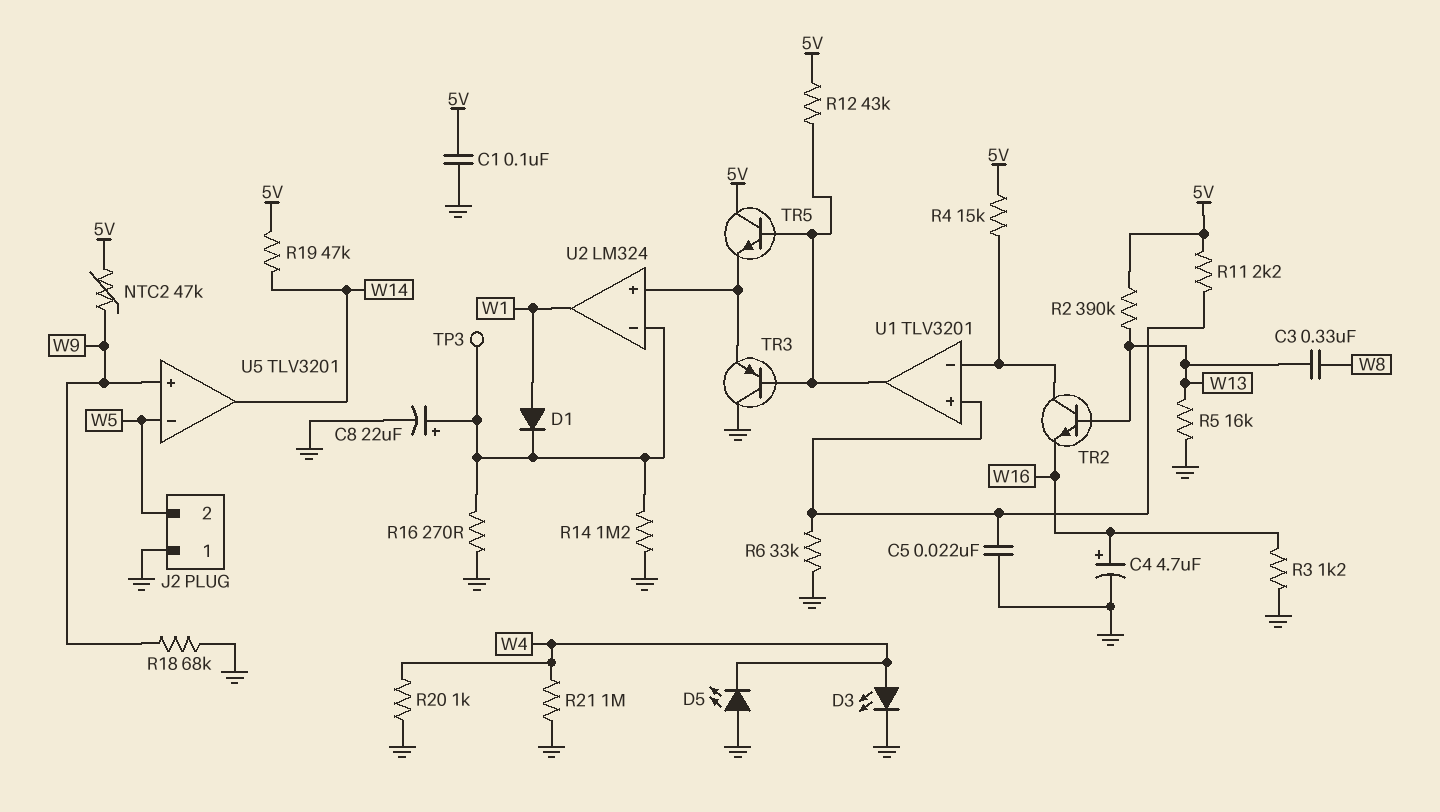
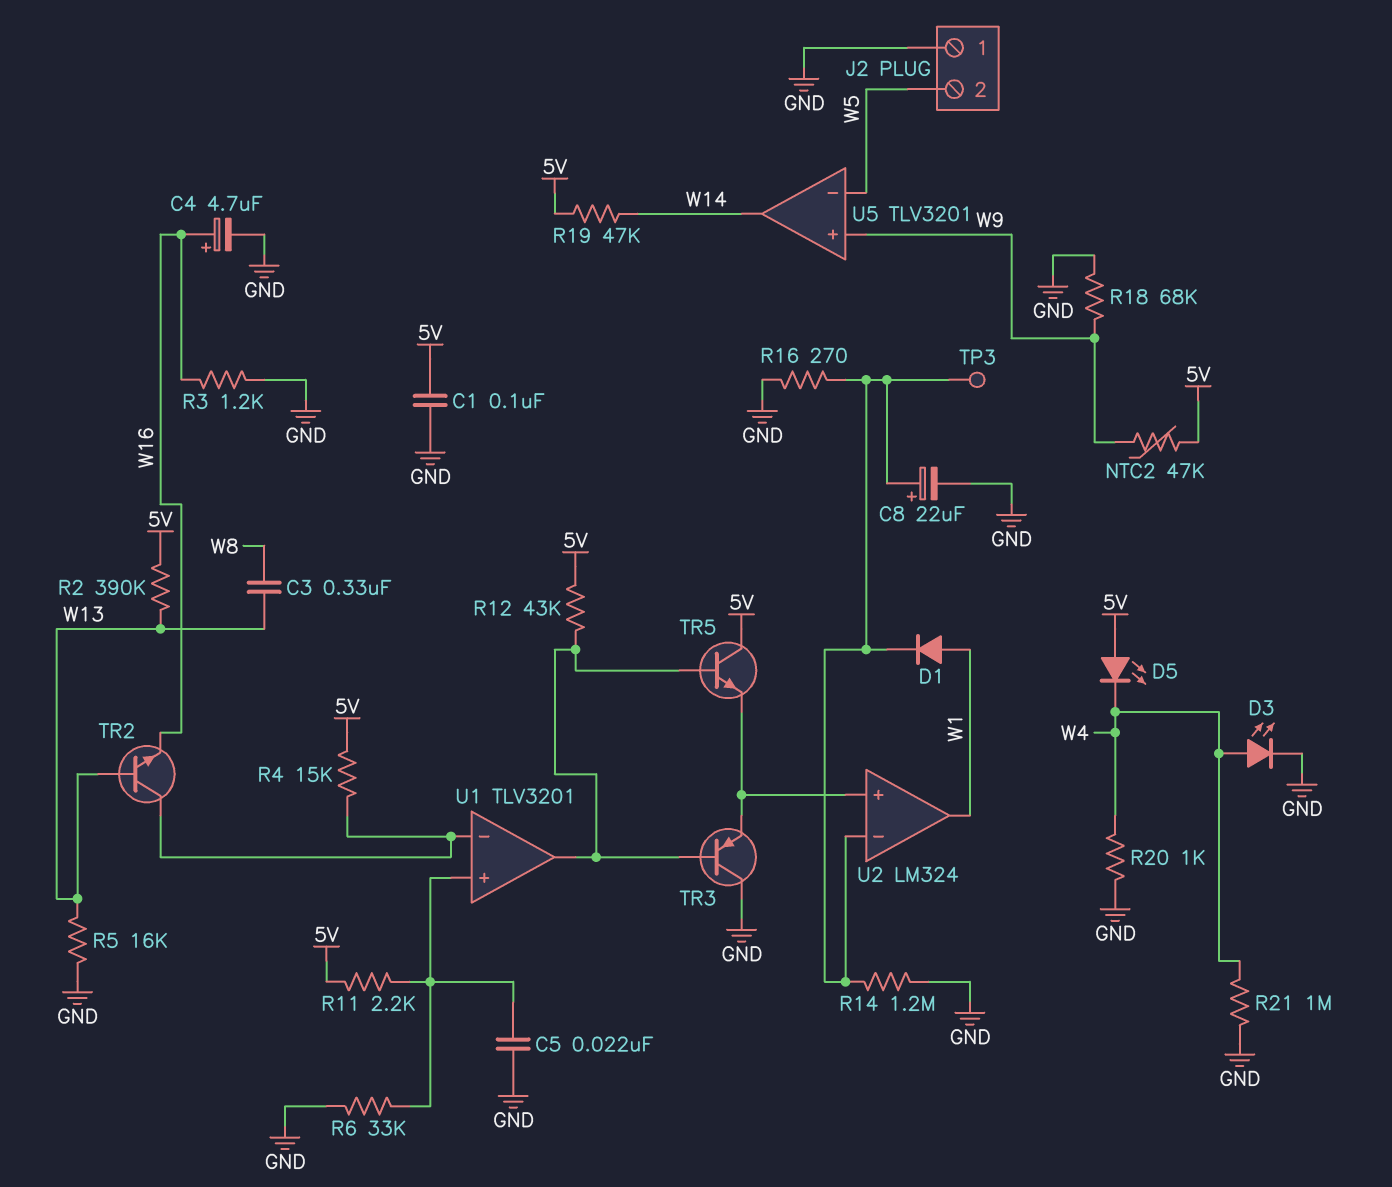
D5: LED (A GND, K W4) -> LED (A 5V, K W4)

